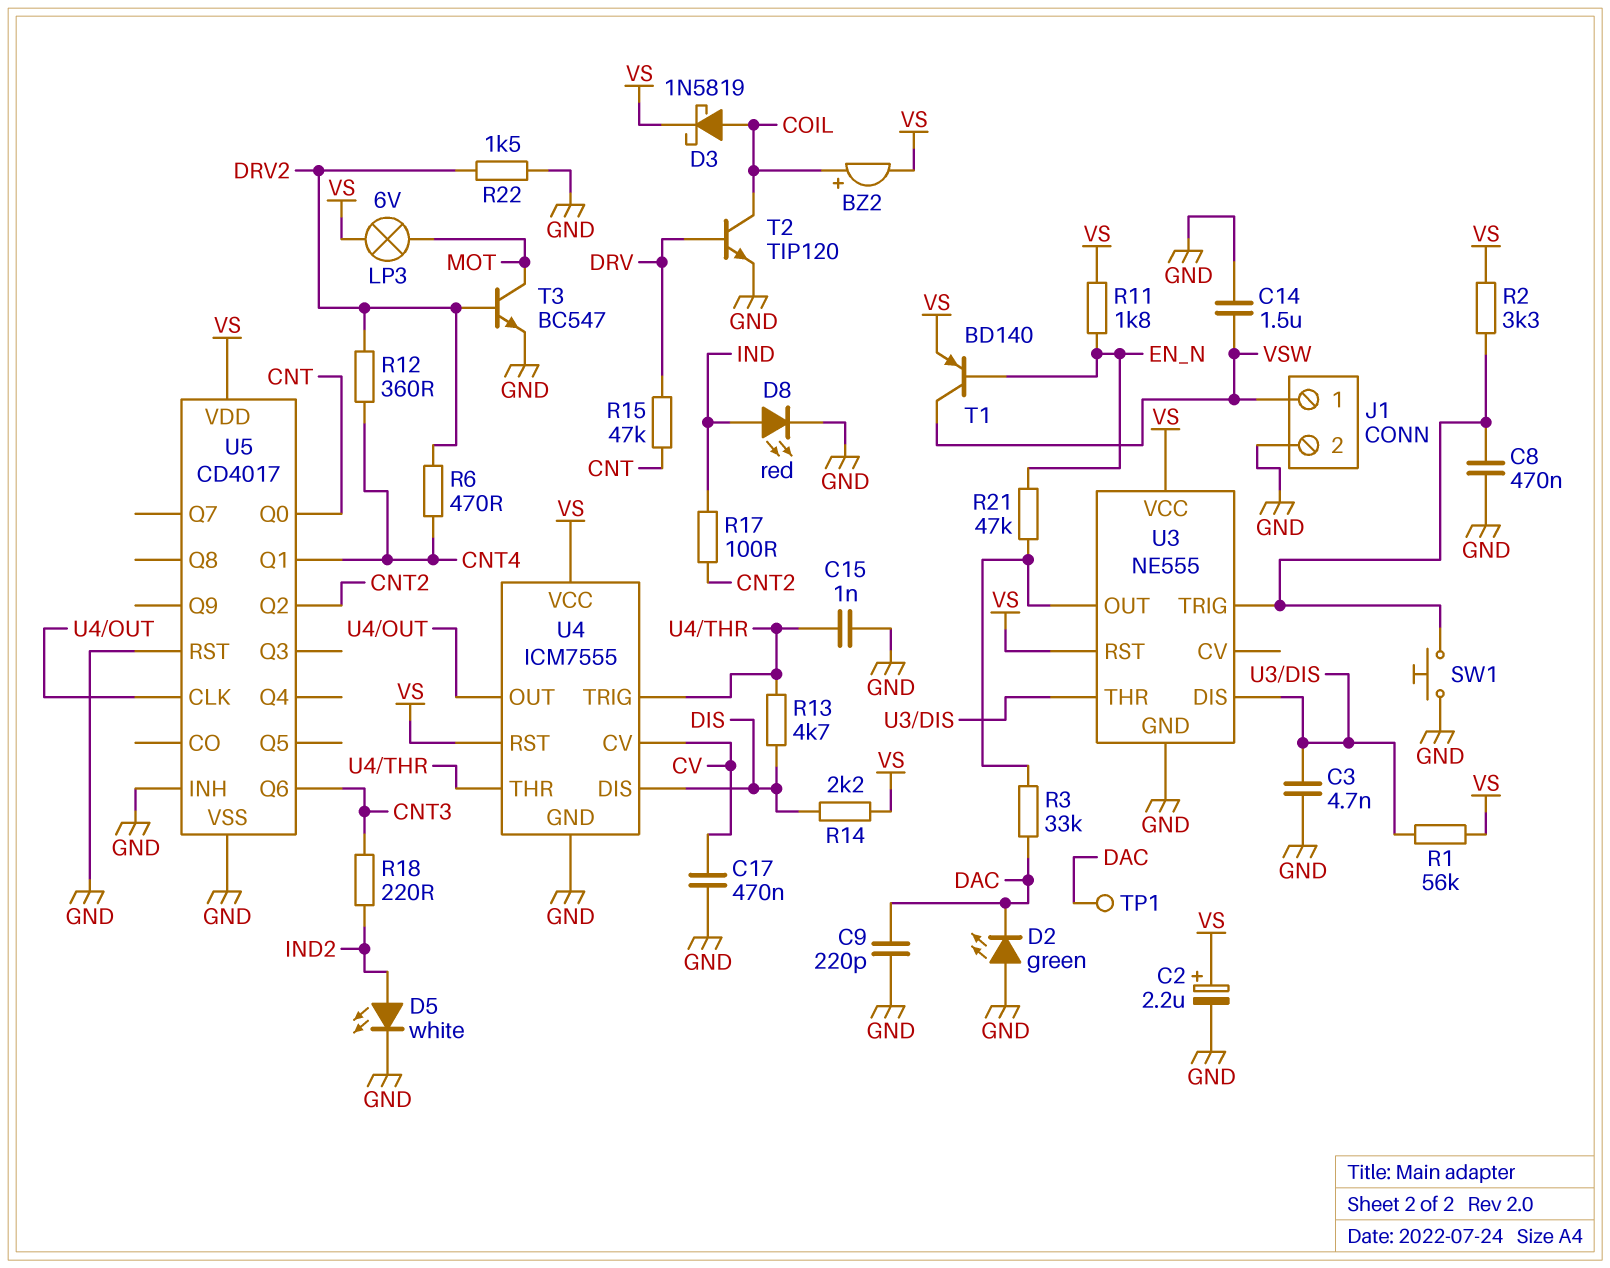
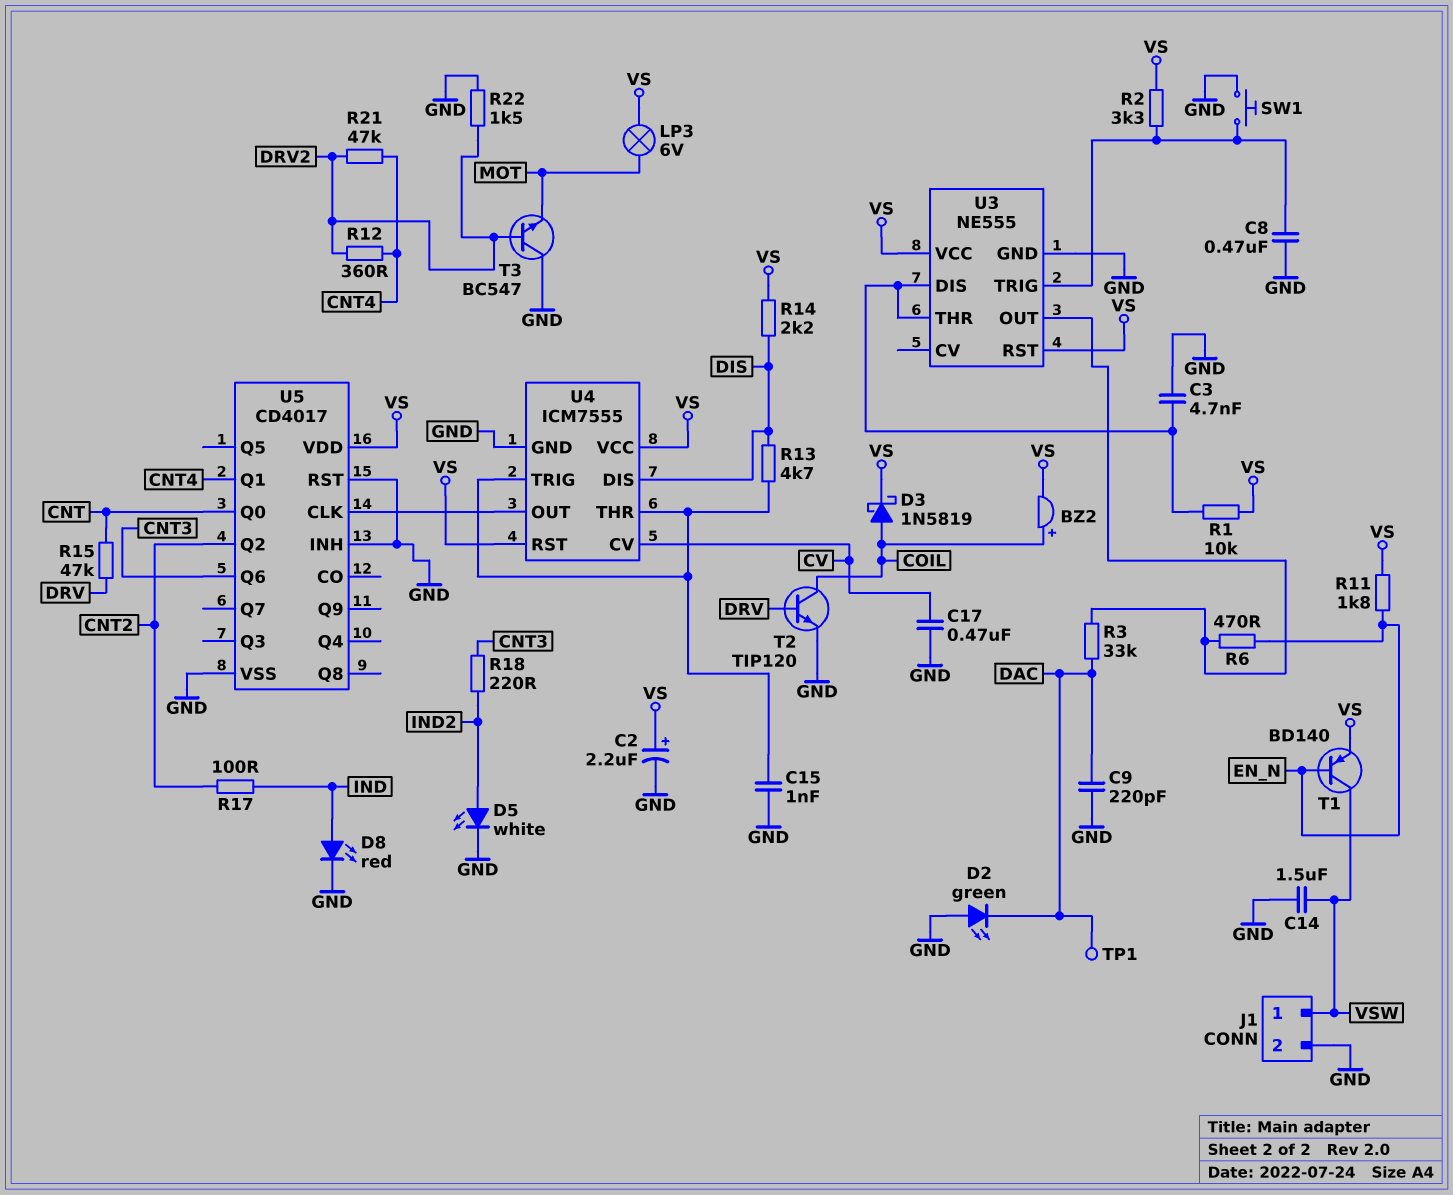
R1: 56k (U3/DIS, VS) -> 10k (U3/DIS, VS)
R6: 470 (CNT4, DRV2) -> 470 (EN_N, U3/OUT)
R21: 47k (EN_N, U3/OUT) -> 47k (CNT4, DRV2)
T3: NPN BC547 (B DRV2, C MOT, E GND) -> NPN BC547 (B DRV2, C GND, E MOT)

